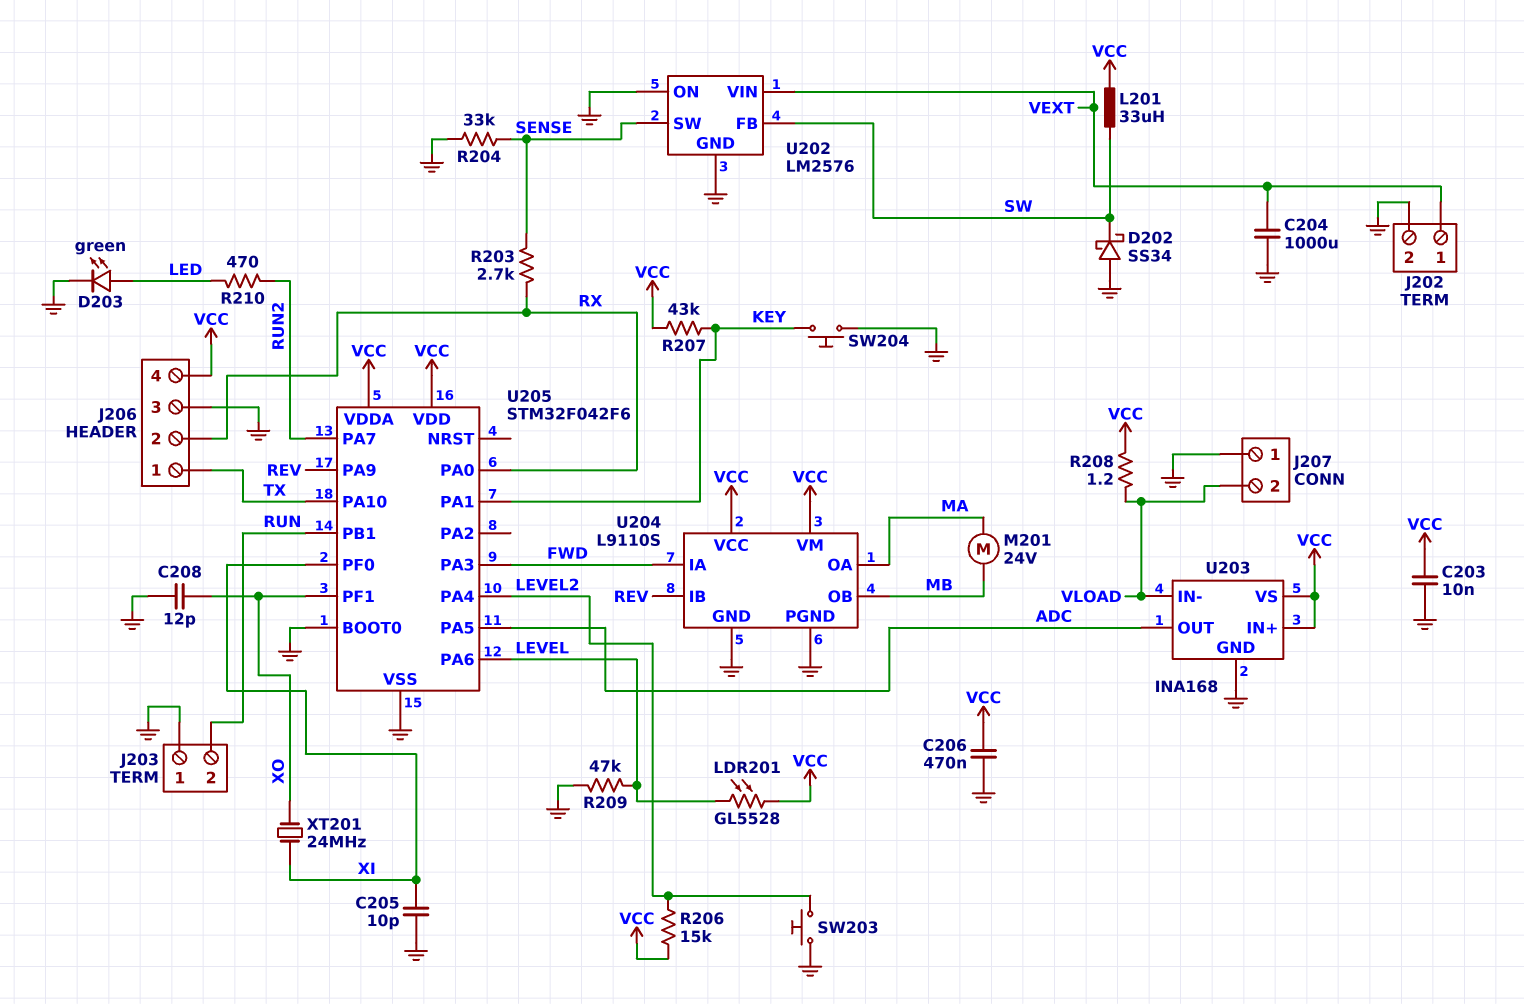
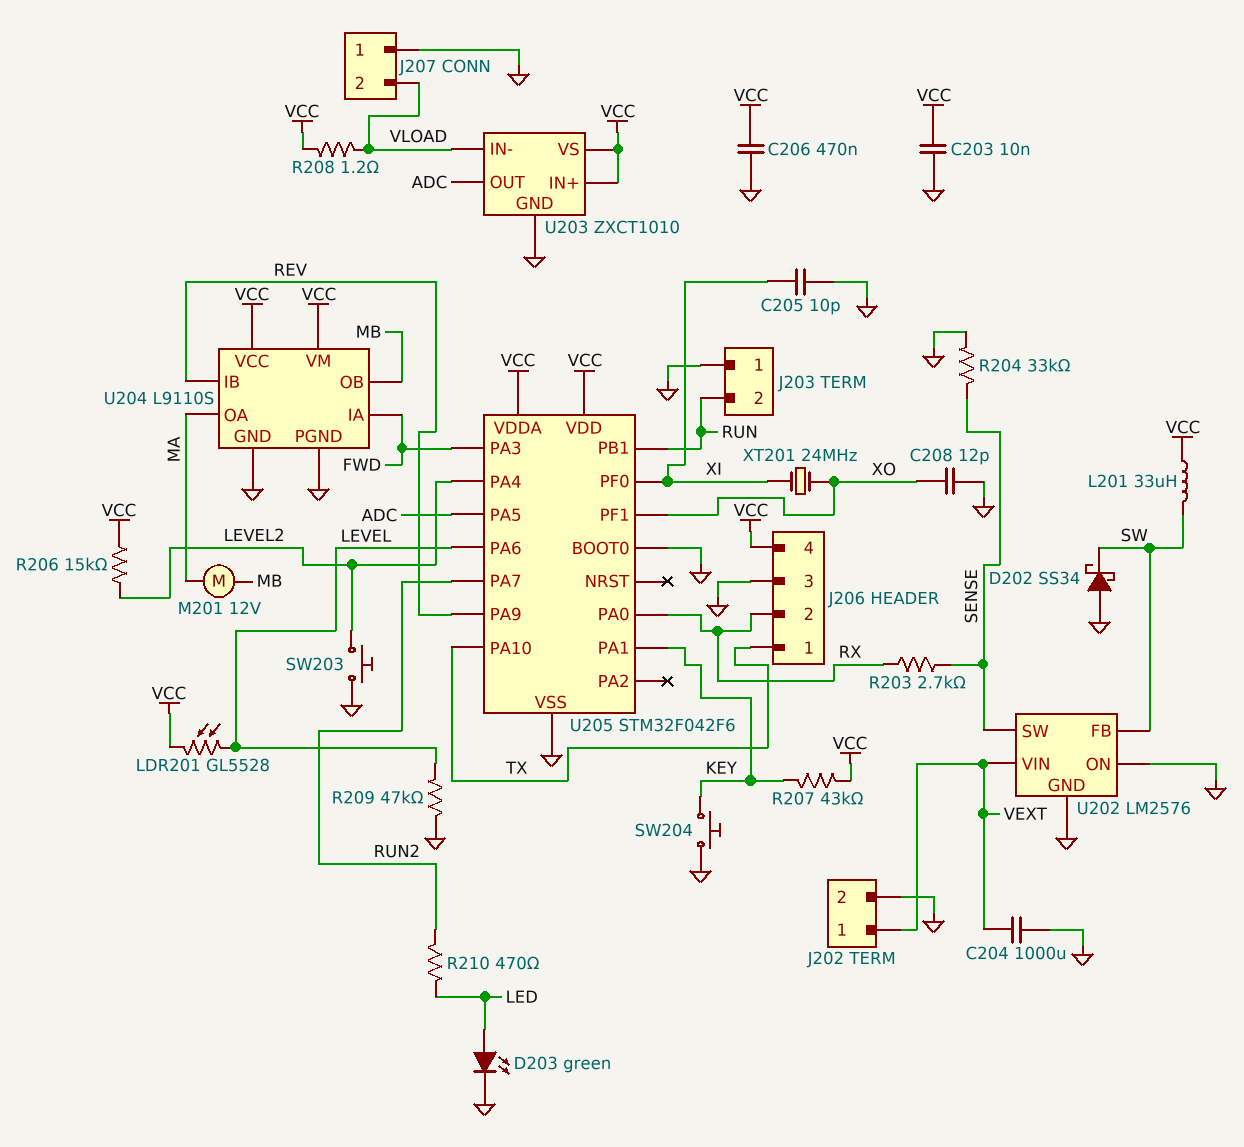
M201: motor 24V (MA, MB) -> motor 12V (MA, MB)
U203: INA168 -> ZXCT1010

